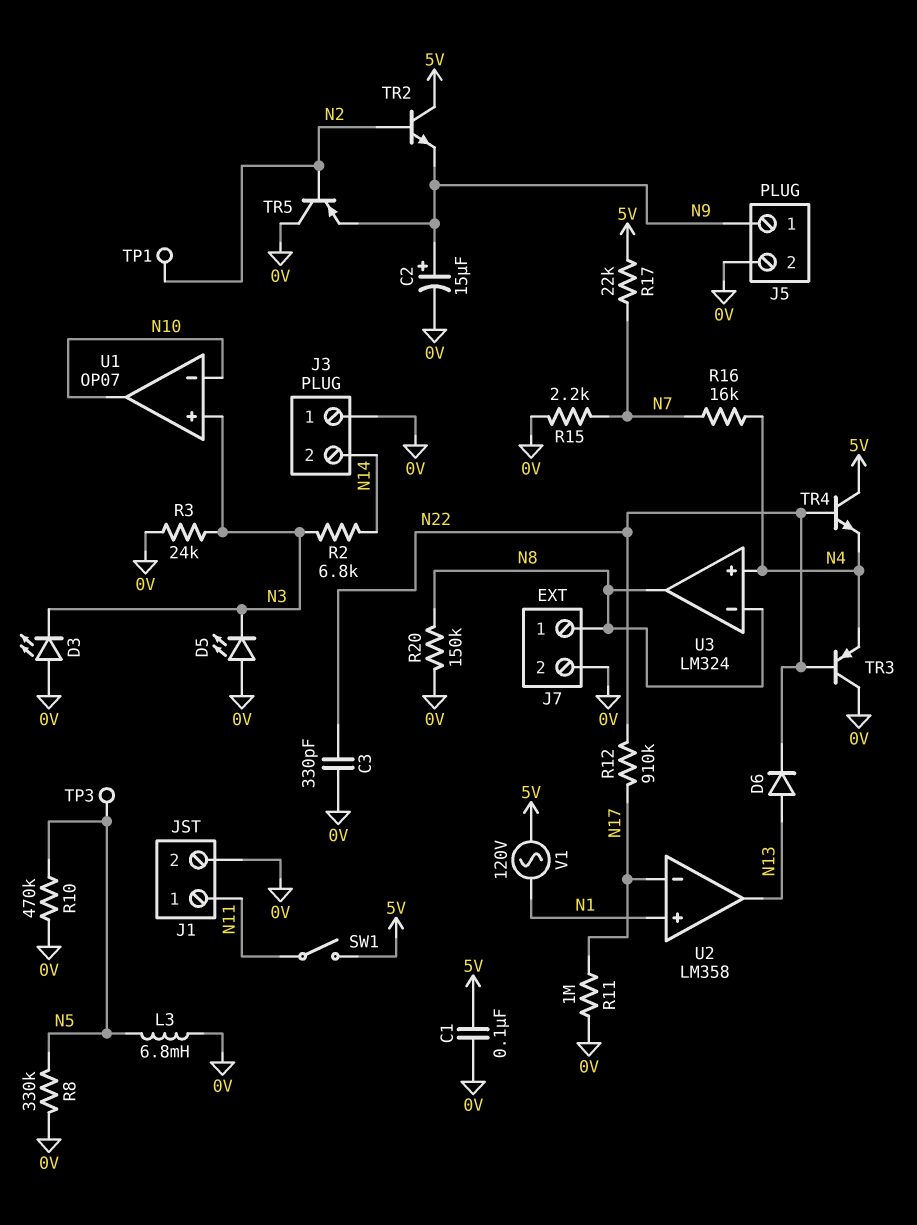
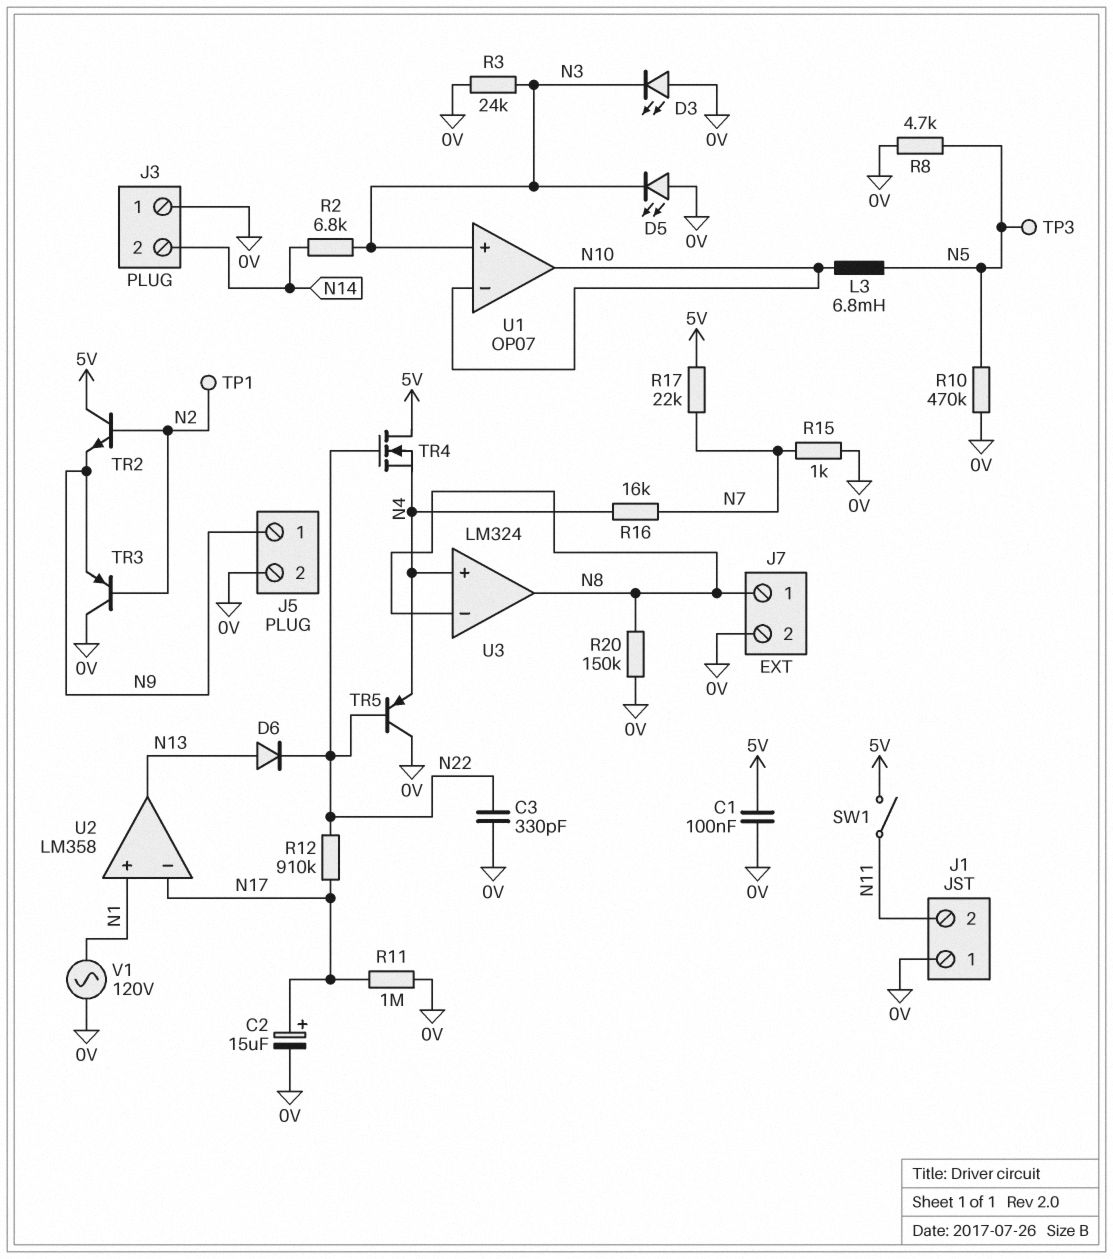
C2: 15uF (plus N9, minus 0V) -> 15uF (plus N17, minus 0V)
J1 pin 1: N11 -> 0V
J1 pin 2: 0V -> N11
L3: 6.8mH (0V, N5) -> 6.8mH (N5, N10)
R8: 330k (0V, N5) -> 4.7k (0V, N5)
R15: 2.2k (0V, N7) -> 1k (0V, N7)
TR3: PNP (B N22, C 0V, E N4) -> PNP (B N2, C 0V, E N9)
TR4: NPN (B N22, C 5V, E N4) -> NMOS (G N22, D 5V, S N4)
TR5: PNP (B N2, C 0V, E N9) -> PNP (B N22, C 0V, E N4)
V1: AC 120V (5V, N1) -> AC 120V (0V, N1)

